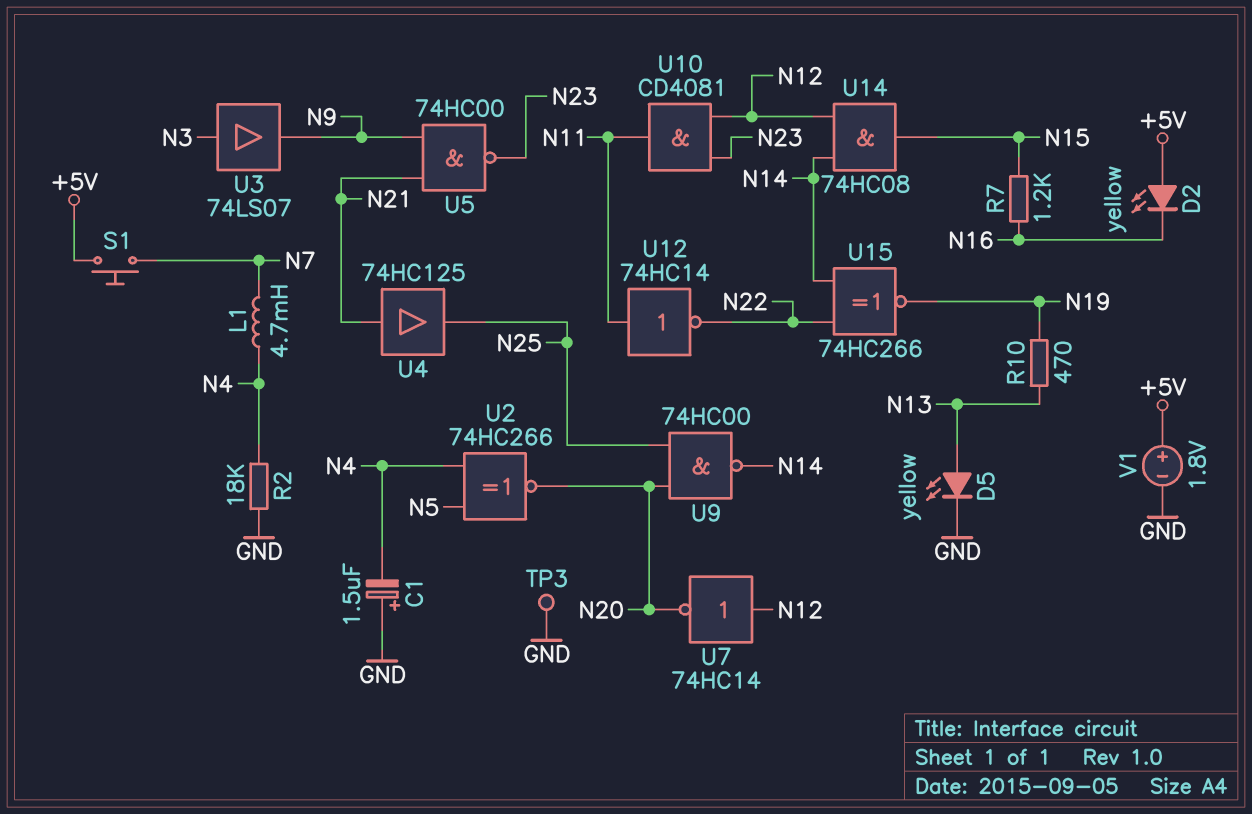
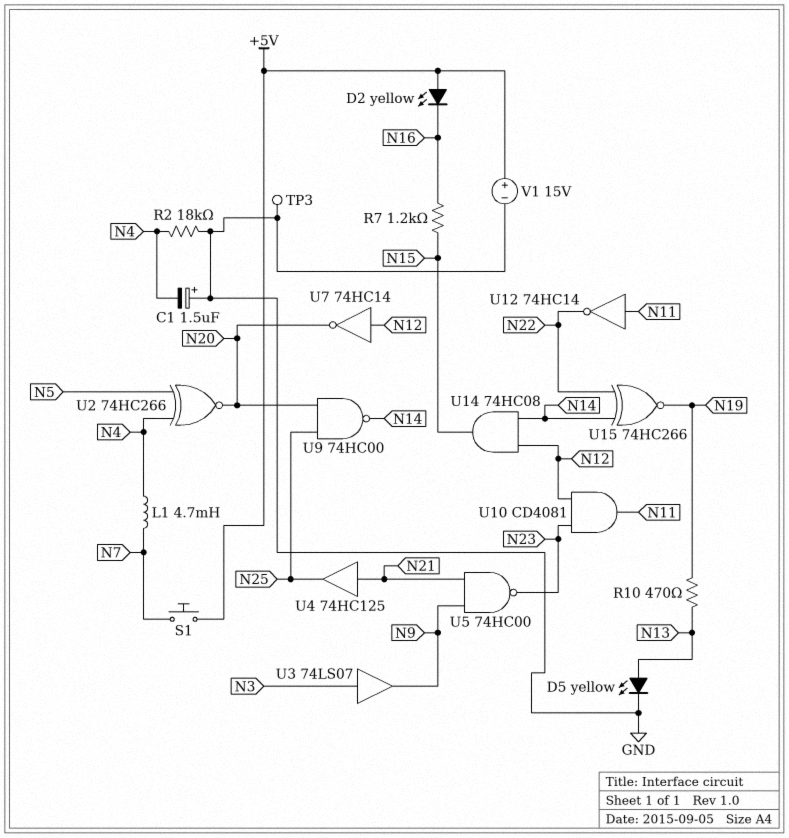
V1: 1.8V (plus +5V, minus GND) -> 15V (plus +5V, minus GND)

